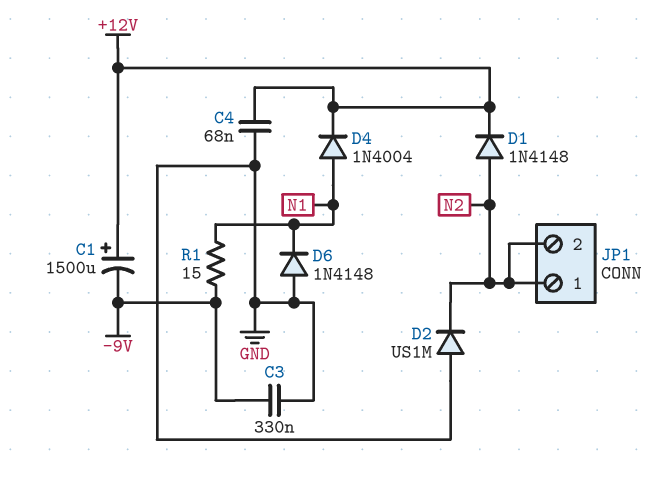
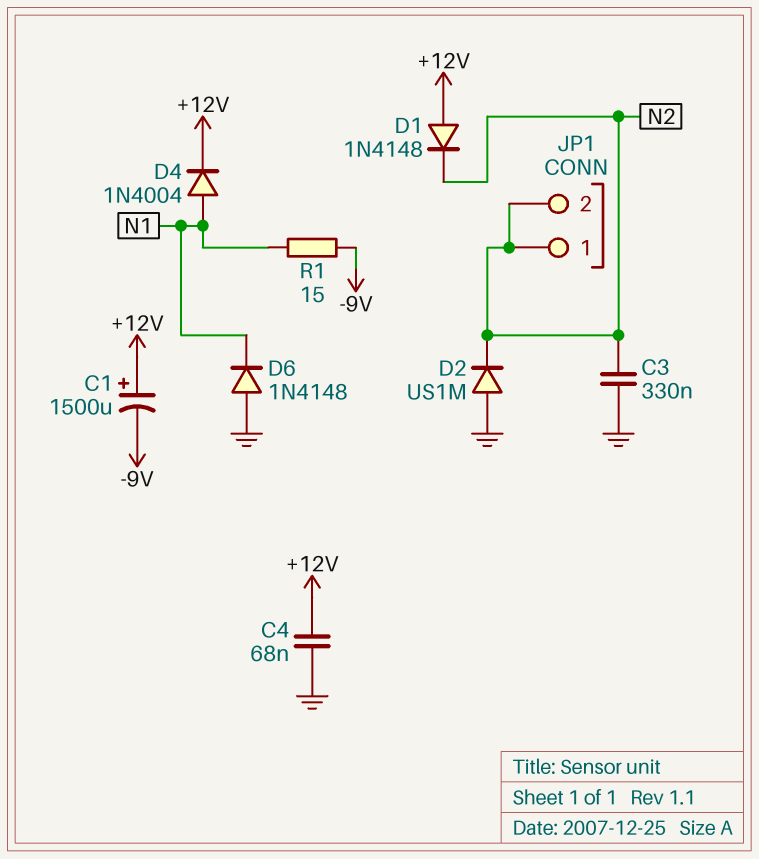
C3: 330nF (-9V, GND) -> 330nF (GND, N2)
D1: diode 1N4148 (A N2, K +12V) -> diode 1N4148 (A +12V, K N2)

